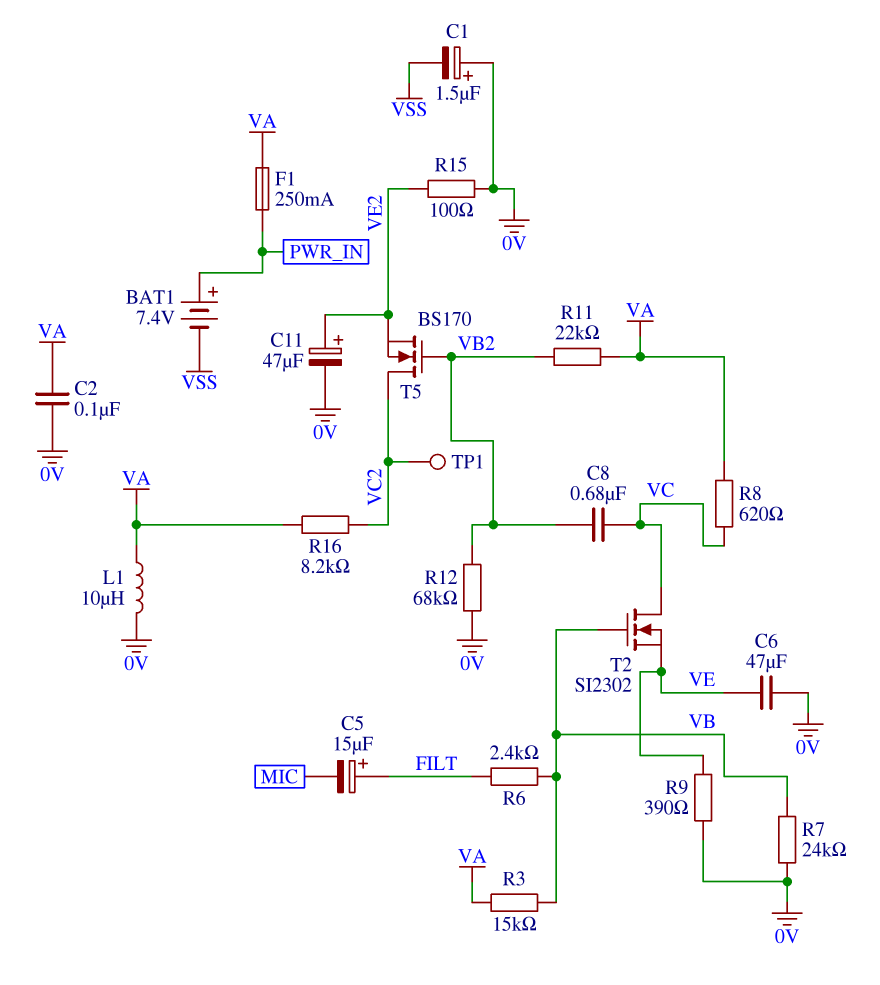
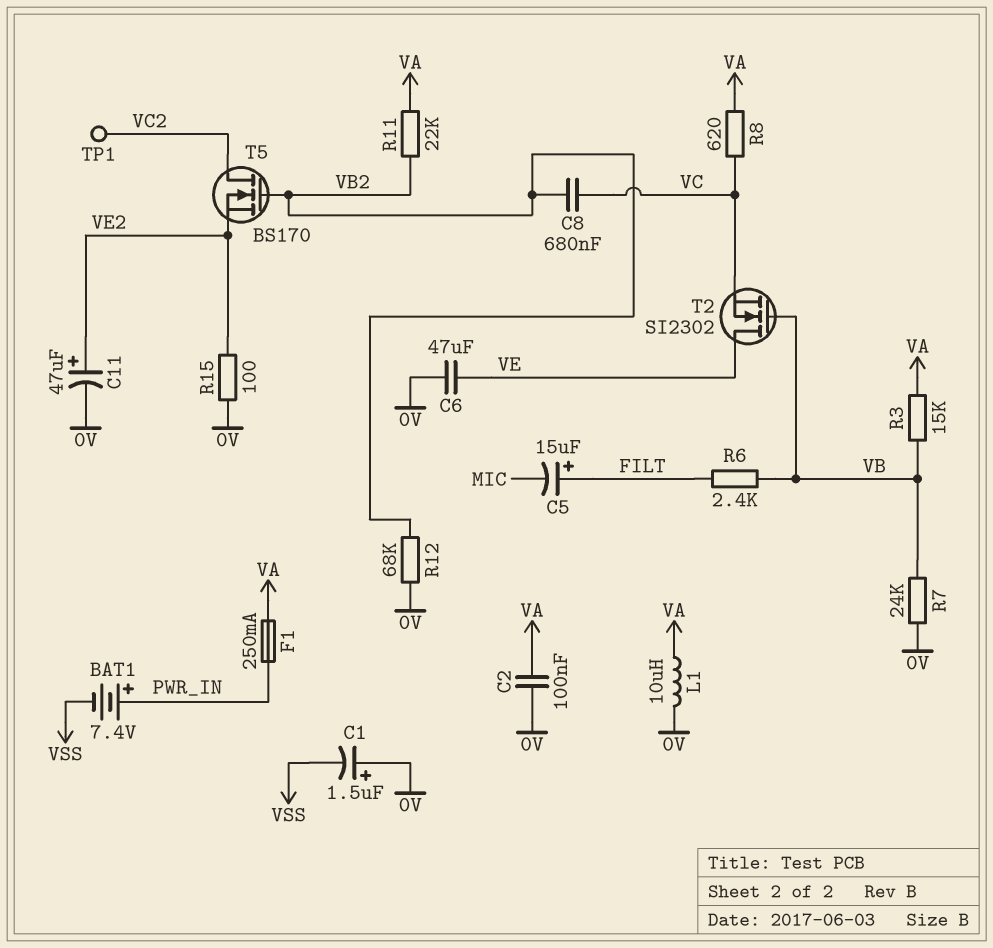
R9: 390 (0V, VE) -> none
R16: 8.2k (VA, VC2) -> none
T2: NMOS SI2302 (G VB, D VC, S VE) -> NMOS SI2302 (G VB, D VE, S VC)

